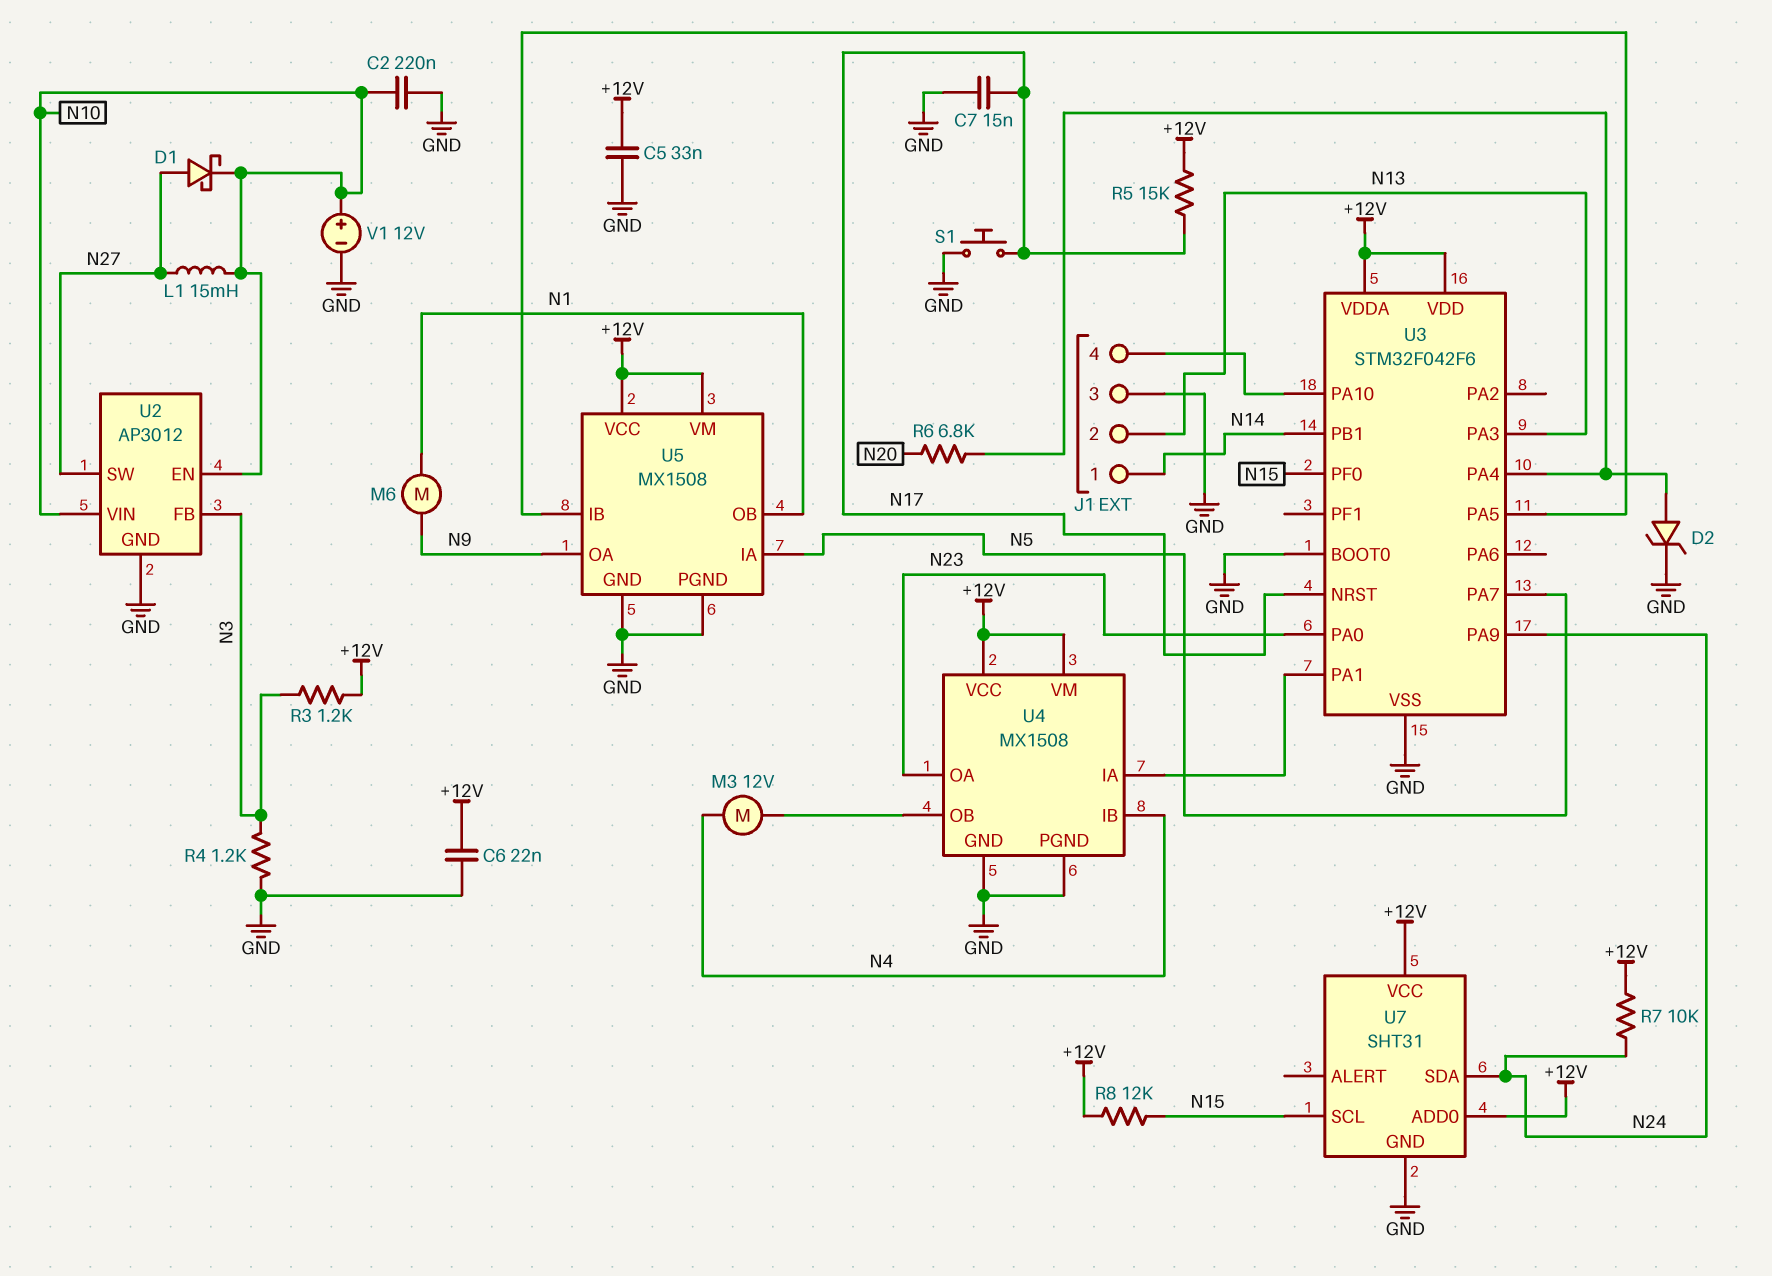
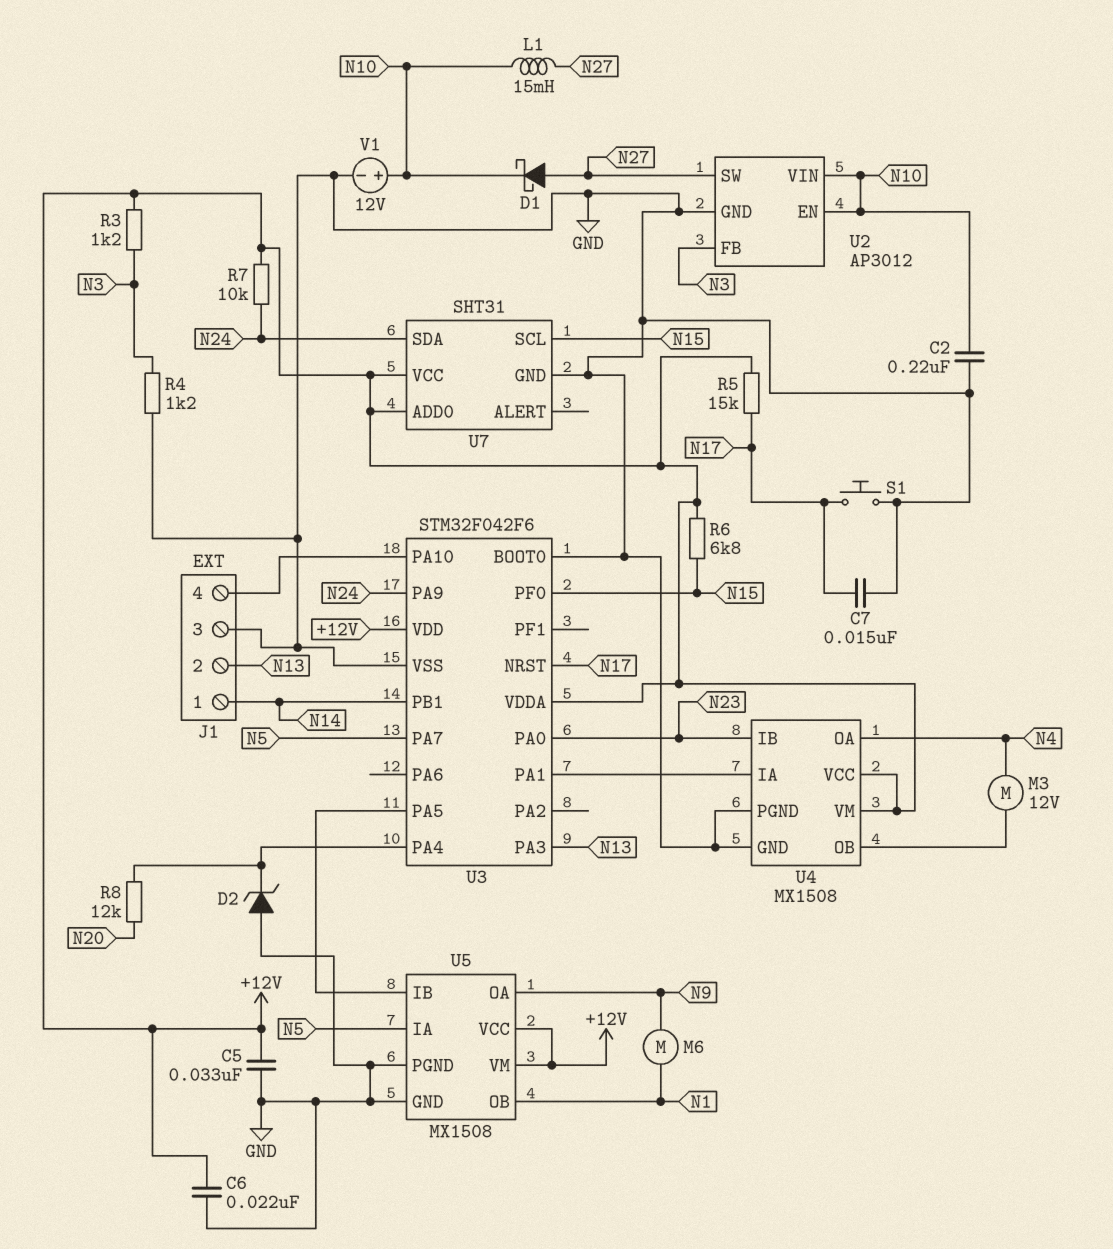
D2: zener (A U3/PA4, K GND) -> zener (A GND, K U3/PA4)
R6: 6.8k (N20, U3/PA4) -> 6.8k (+12V, N15)
R8: 12k (+12V, N15) -> 12k (N20, U3/PA4)
U4 pin IB: N4 -> N23
U4 pin OA: N23 -> N4

